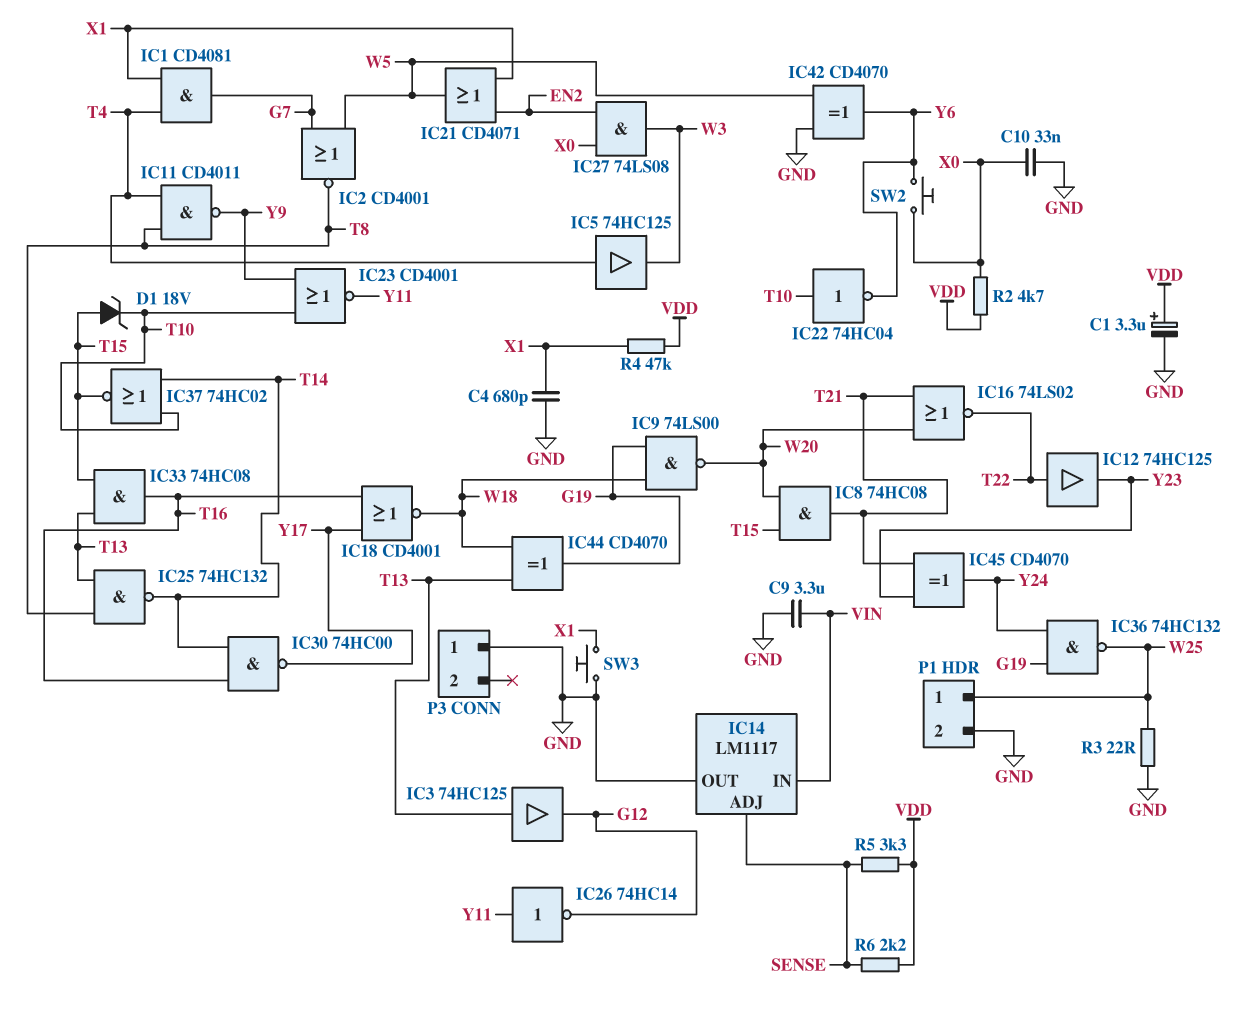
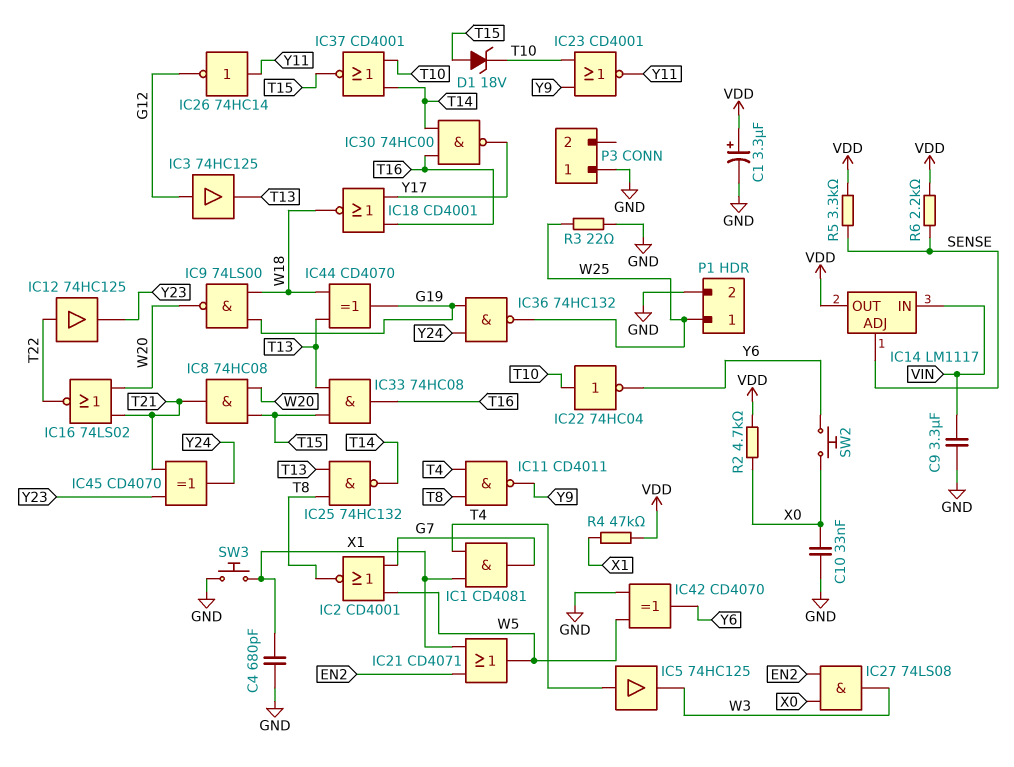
IC3: buffer 74HC125 (in T13, out G12) -> buffer 74HC125 (in G12, out T13)
IC14 pin OUT: GND -> VDD
IC37: NOR 74HC02 (in T10, in T14, out T15) -> NOR CD4001 (in T10, in T14, out T15)

